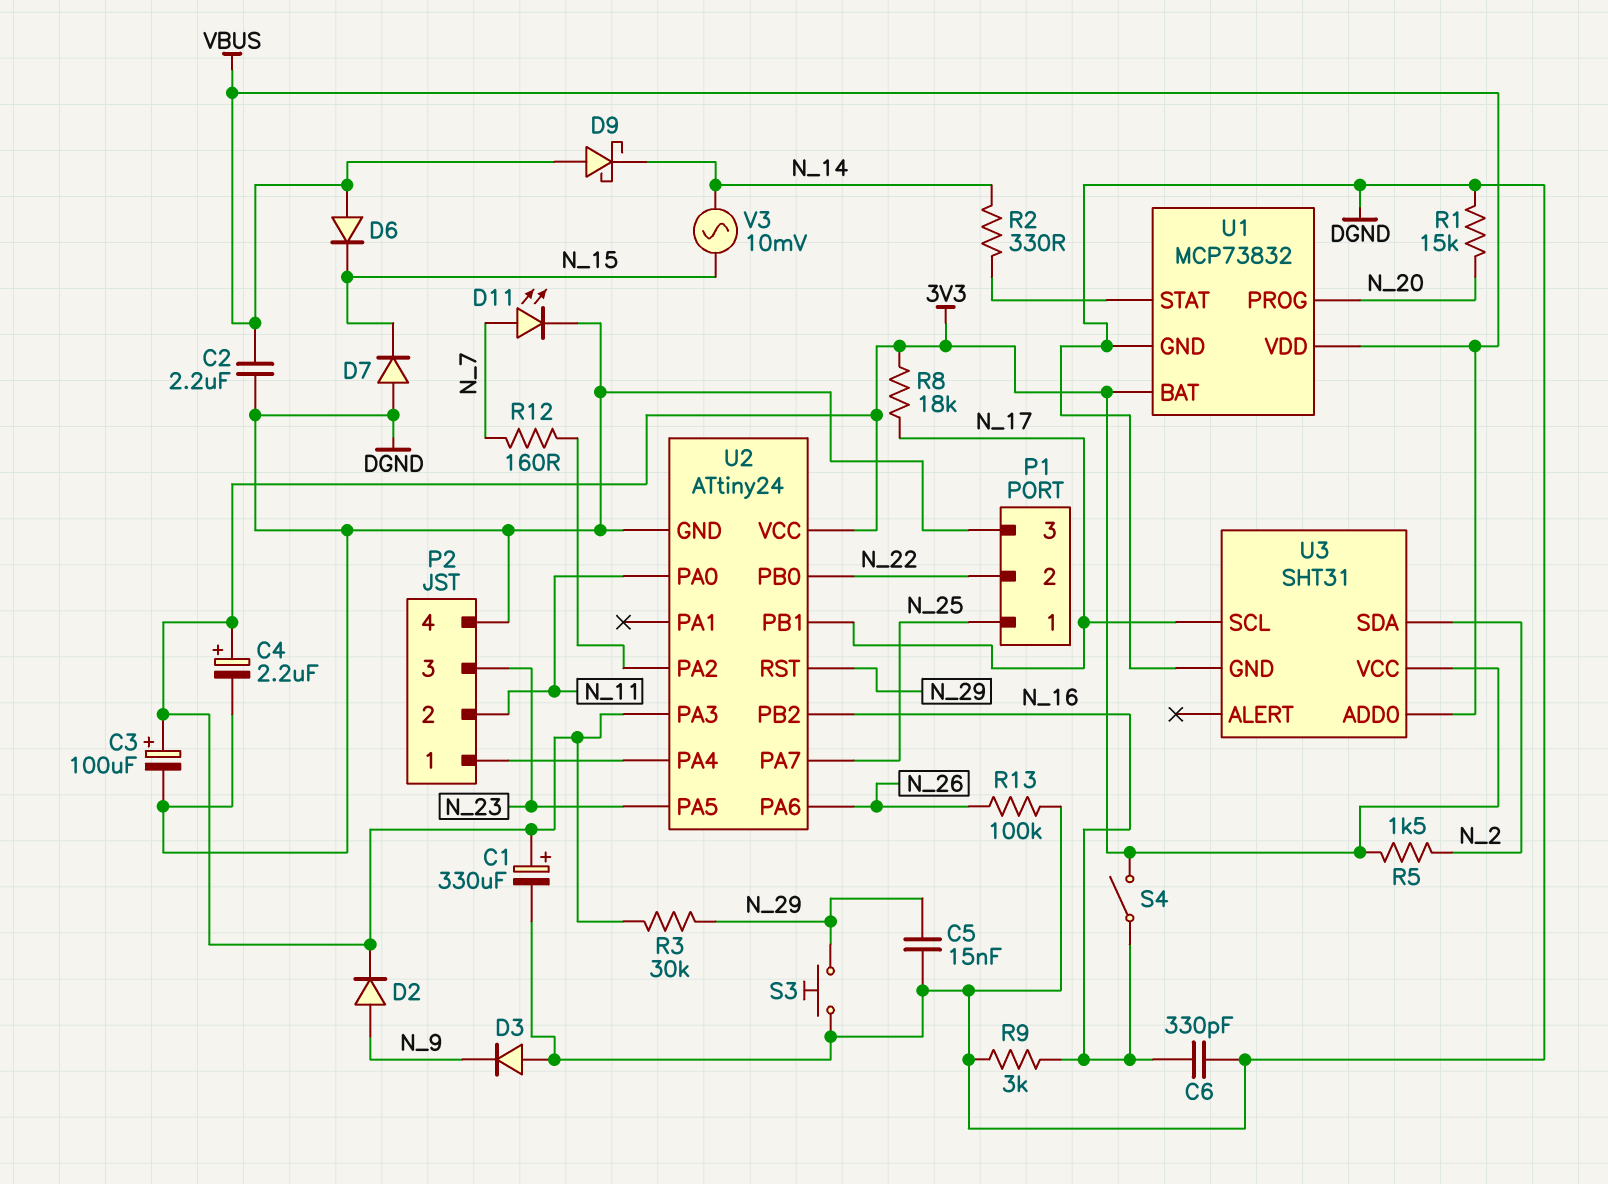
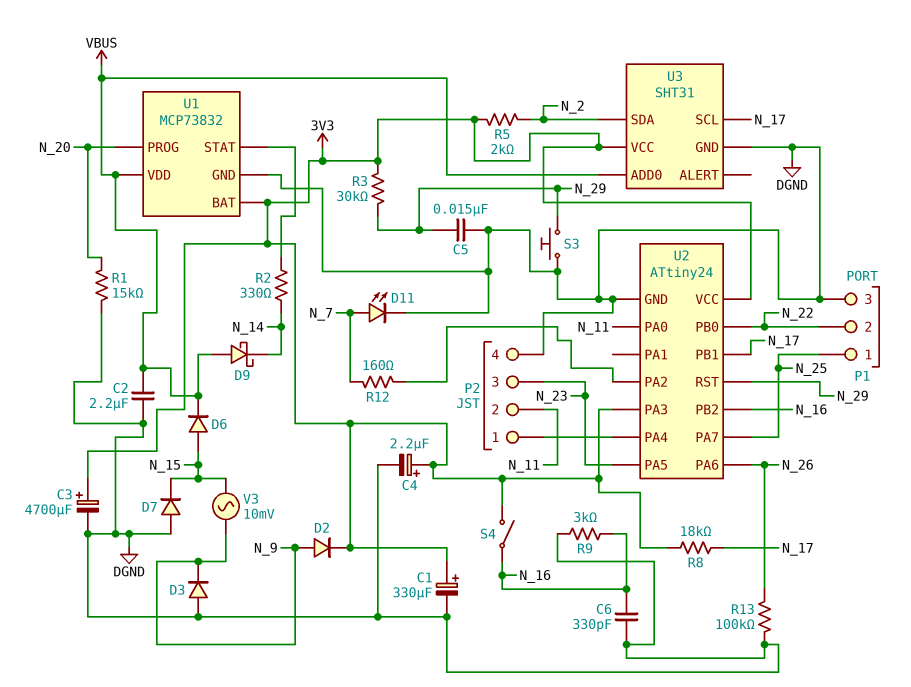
C3: 100uF (plus 3V3, minus DGND) -> 4700uF (plus 3V3, minus DGND)
D6: diode (A VBUS, K N_15) -> diode (A N_15, K VBUS)
R5: 1.5k (3V3, N_2) -> 2k (3V3, N_2)
V3: AC 10mV (N_14, N_15) -> AC 10mV (N_9, N_15)

